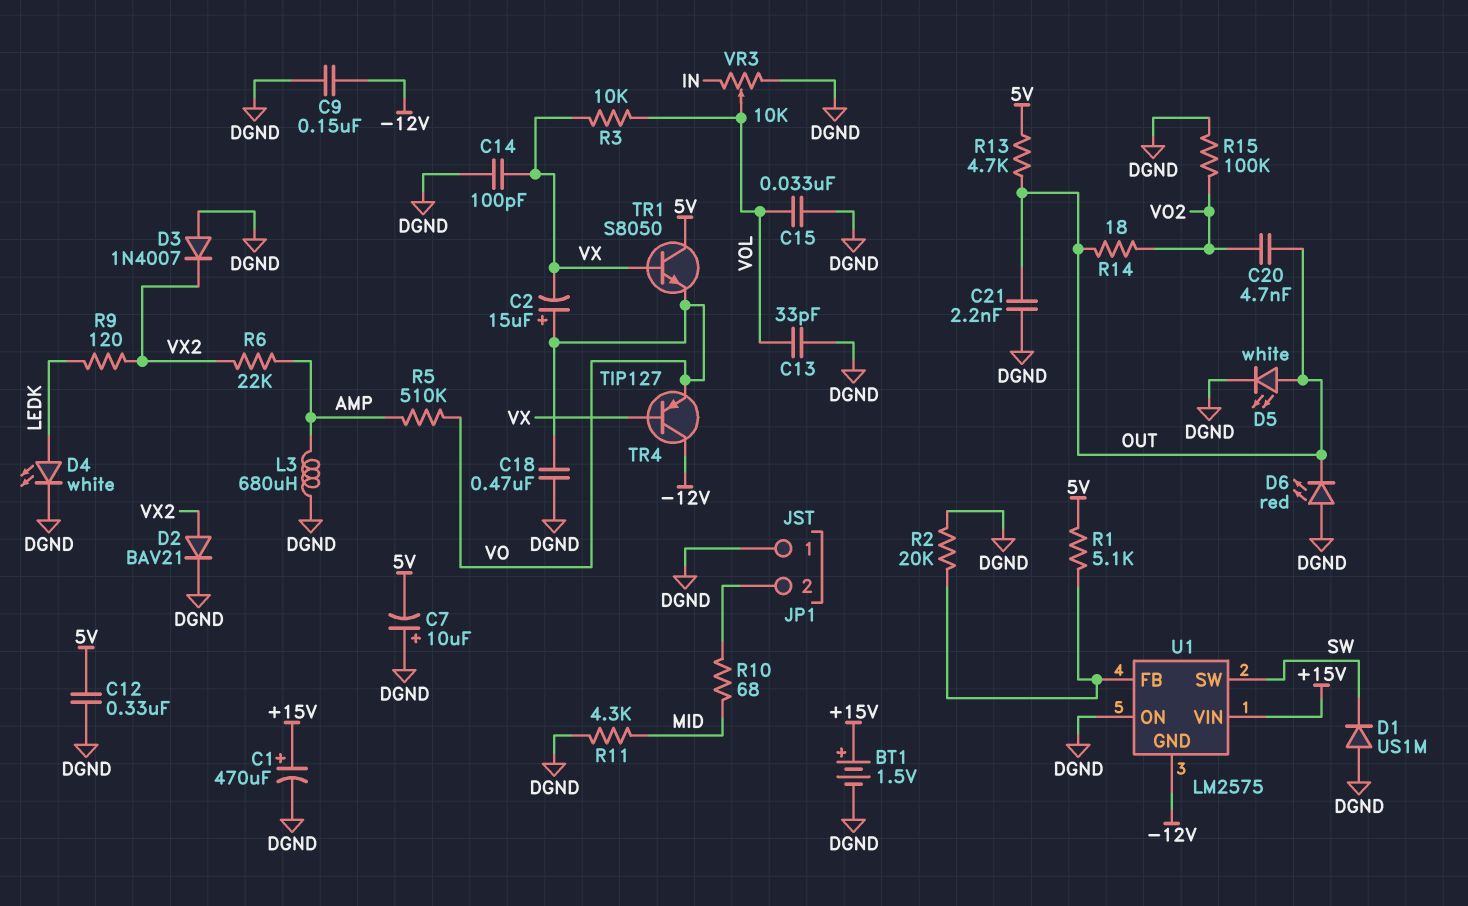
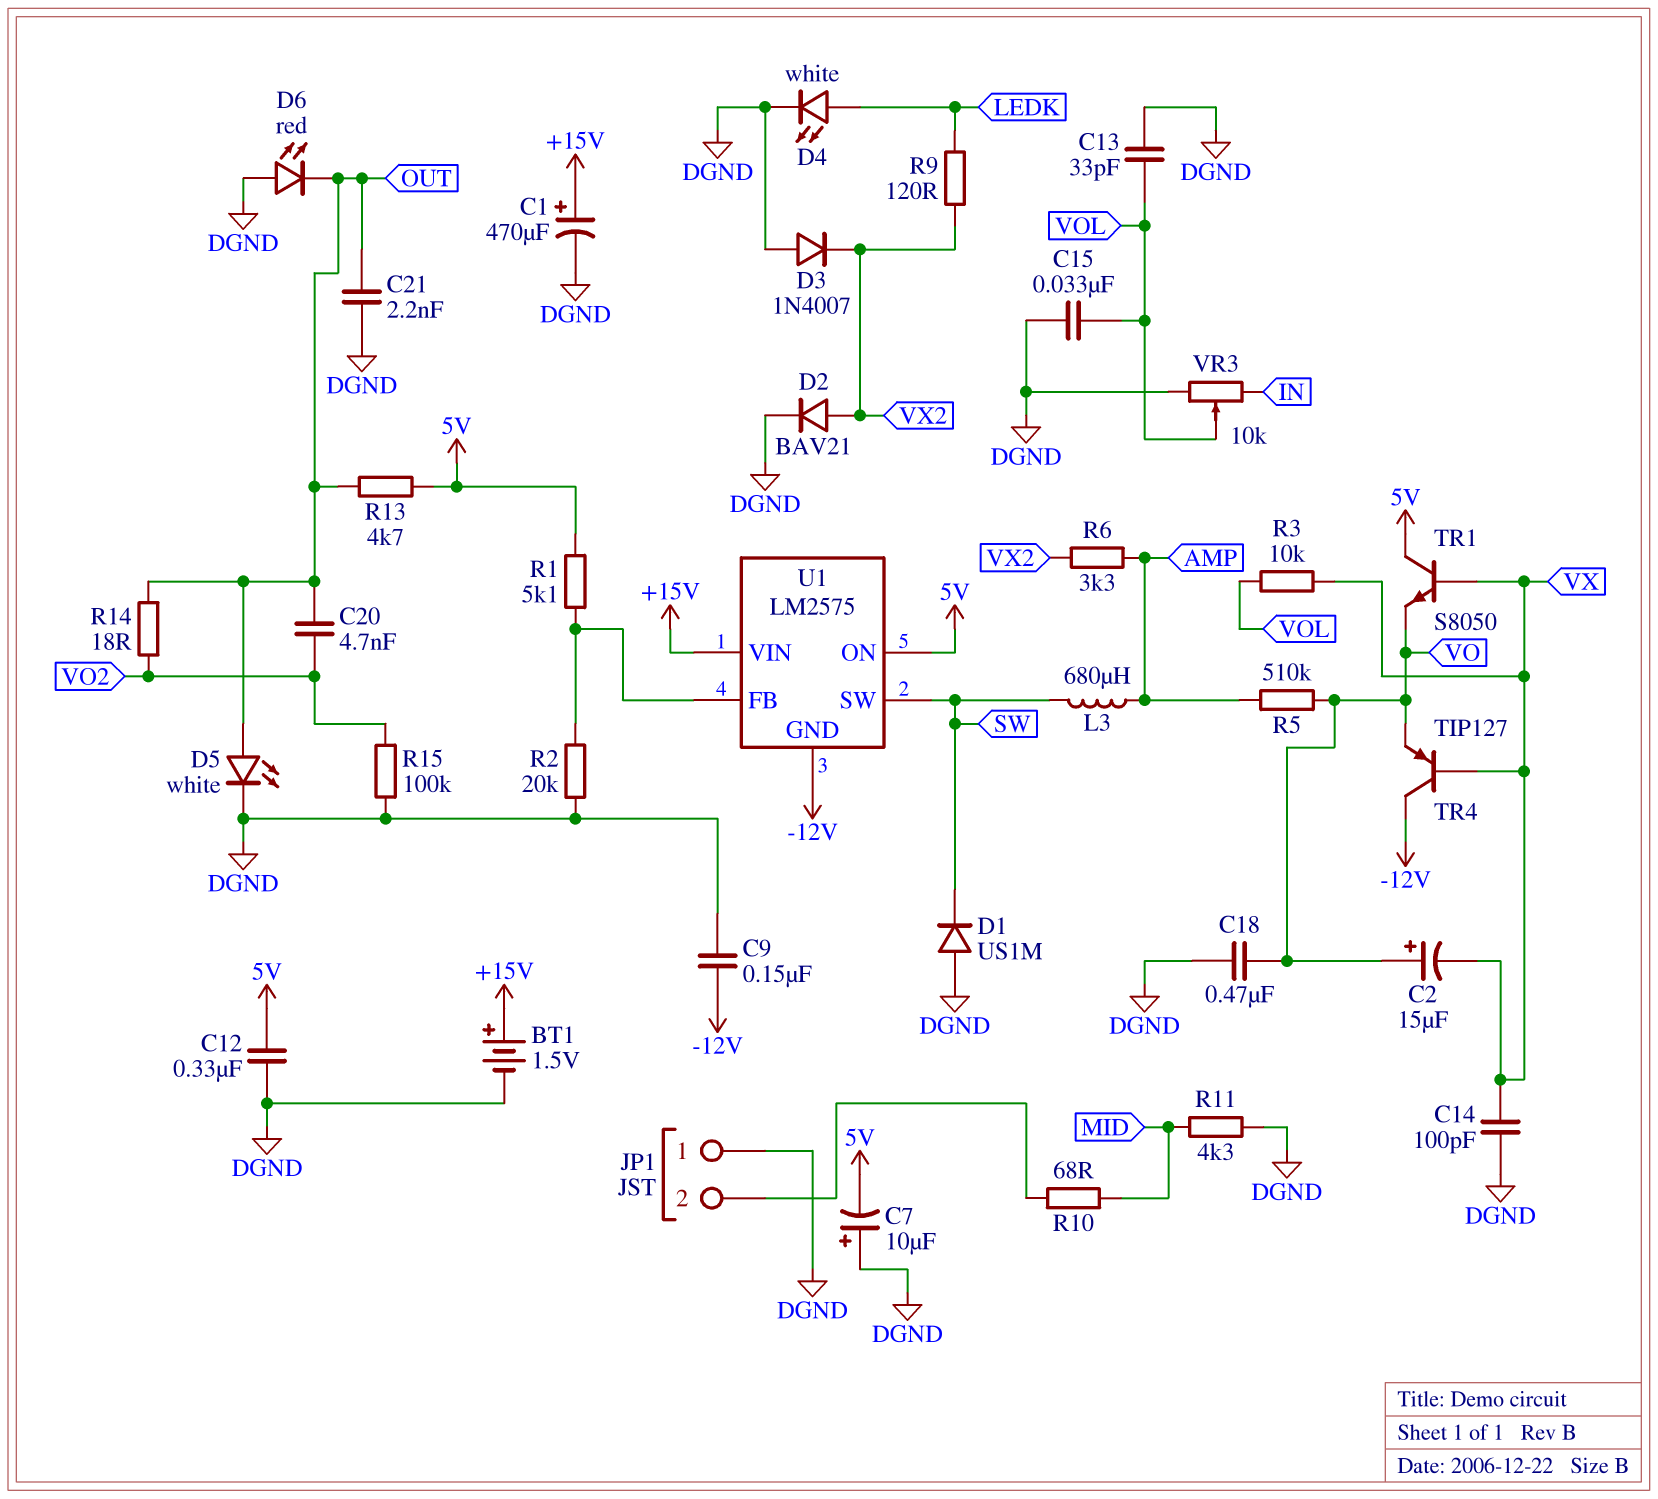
L3: 680uH (AMP, DGND) -> 680uH (AMP, SW)
R6: 22k (AMP, VX2) -> 3.3k (AMP, VX2)
U1 pin ON: DGND -> 5V

